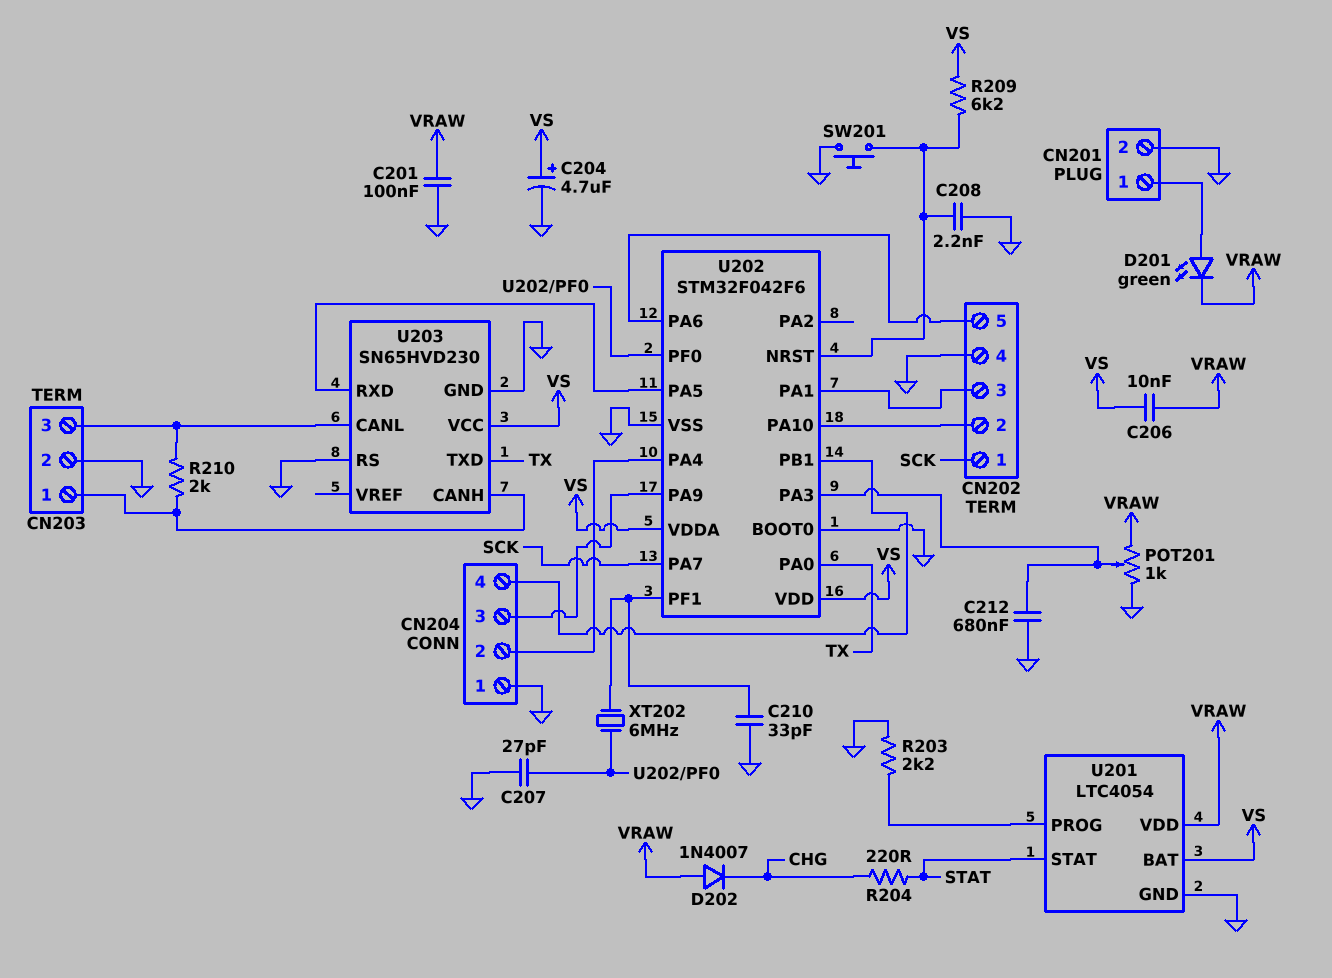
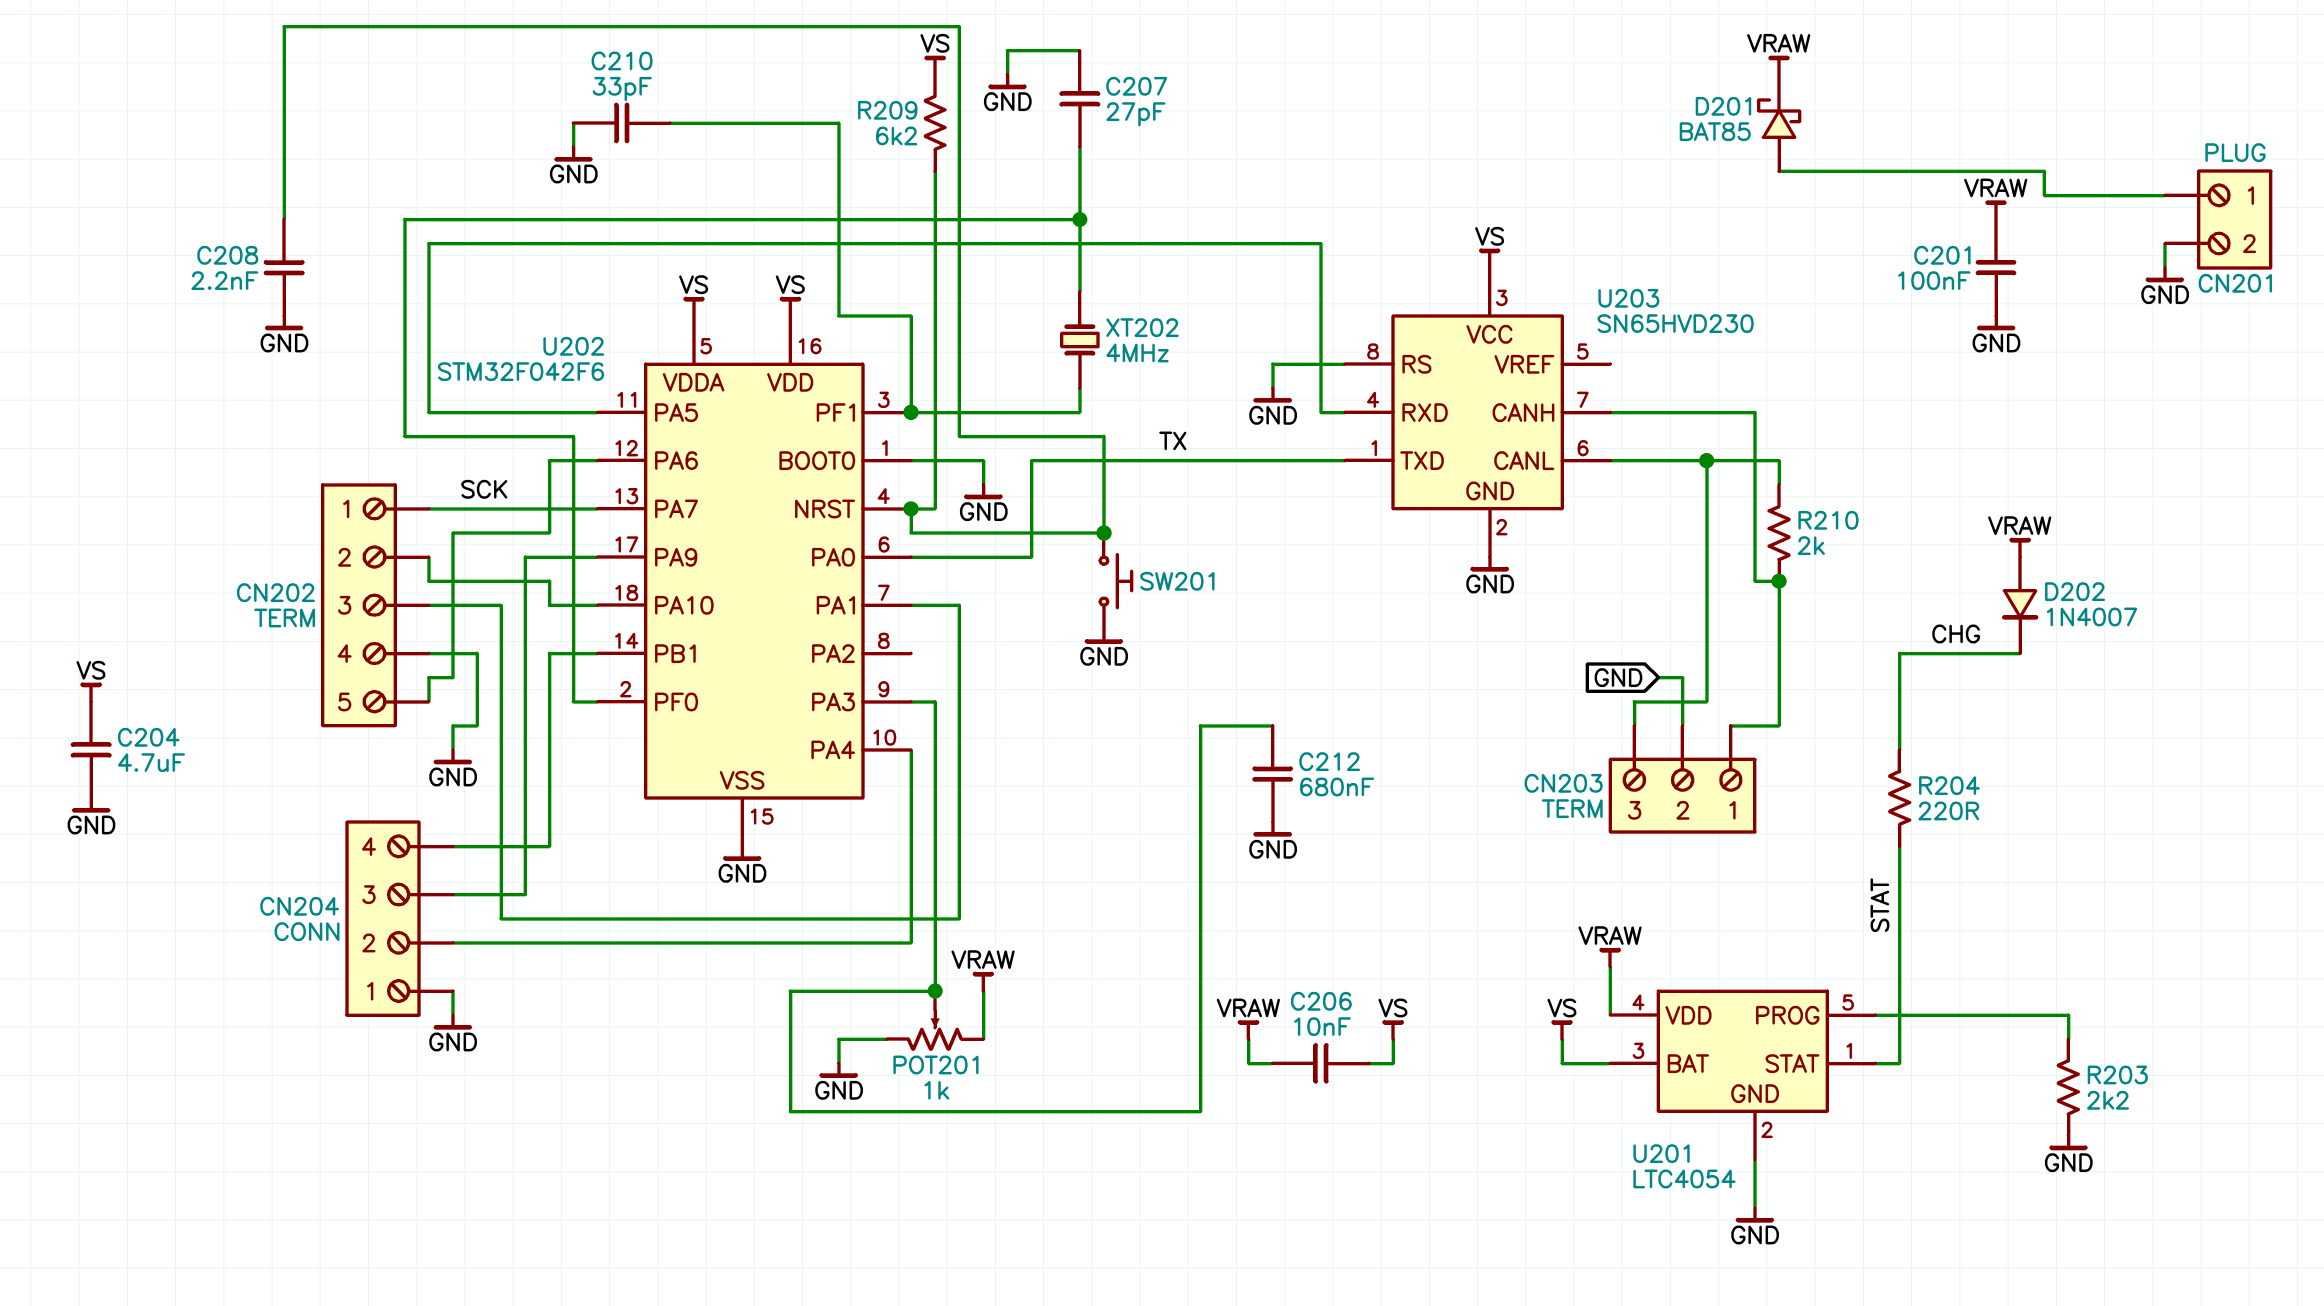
C204: 4.7uF (plus VS, minus GND) -> 4.7uF (GND, VS)
D201: LED green (A CN201/1, K VRAW) -> schottky BAT85 (A CN201/1, K VRAW)
XT202: 6MHz (U202/PF0, U202/PF1) -> 4MHz (U202/PF0, U202/PF1)

